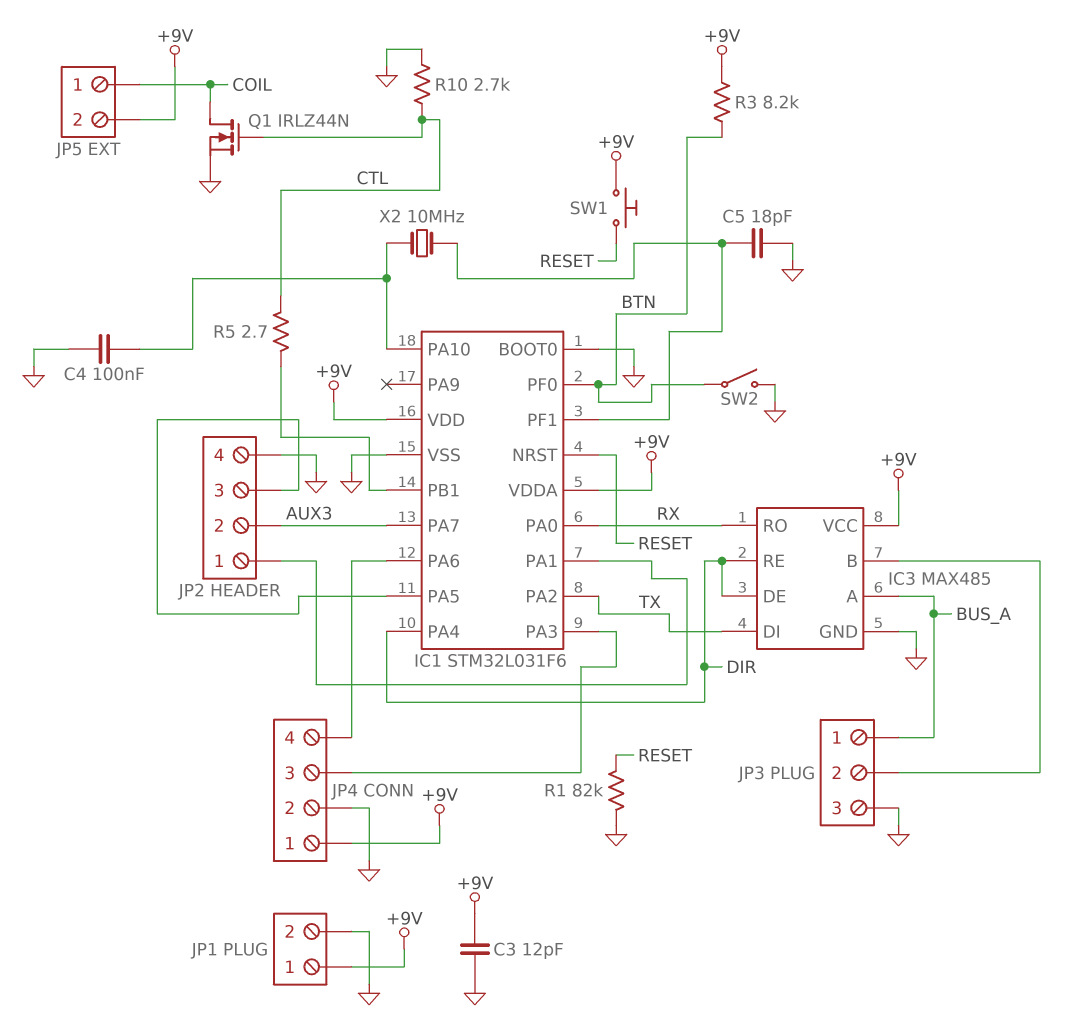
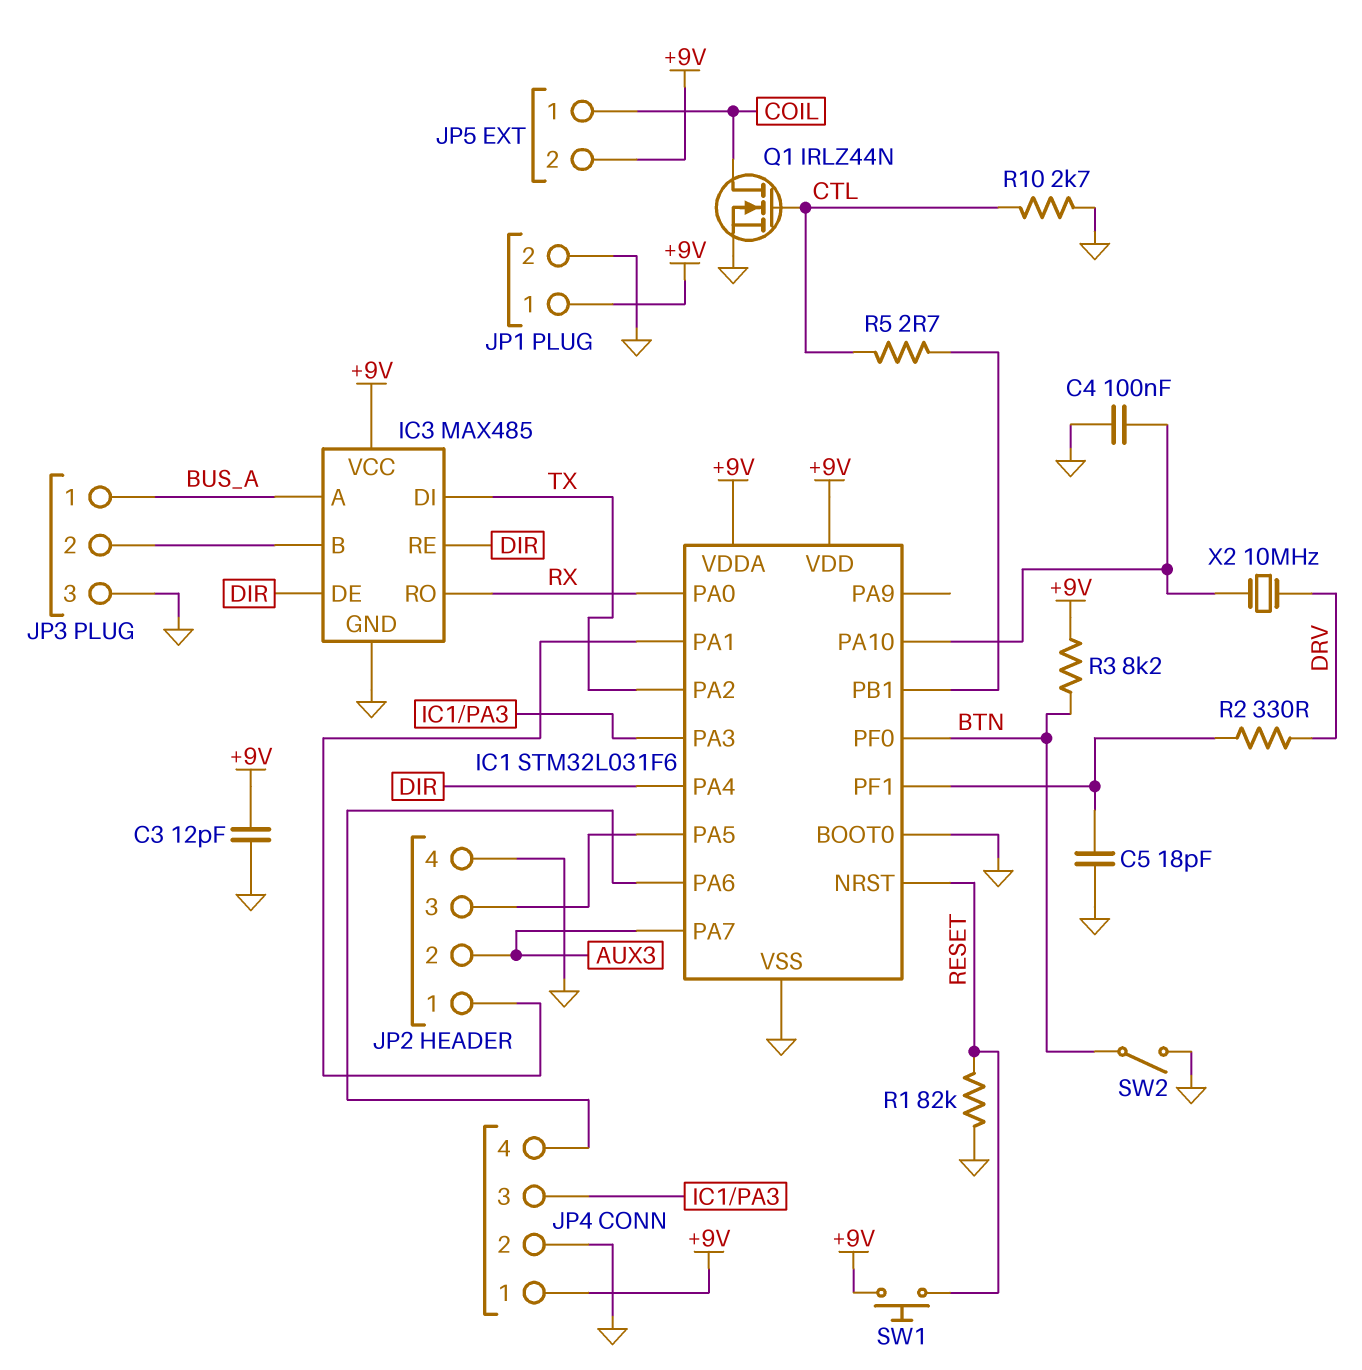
R2: none -> 330 (DRV, IC1/PF1)
X2: 10MHz (IC1/PA10, IC1/PF1) -> 10MHz (DRV, IC1/PA10)

